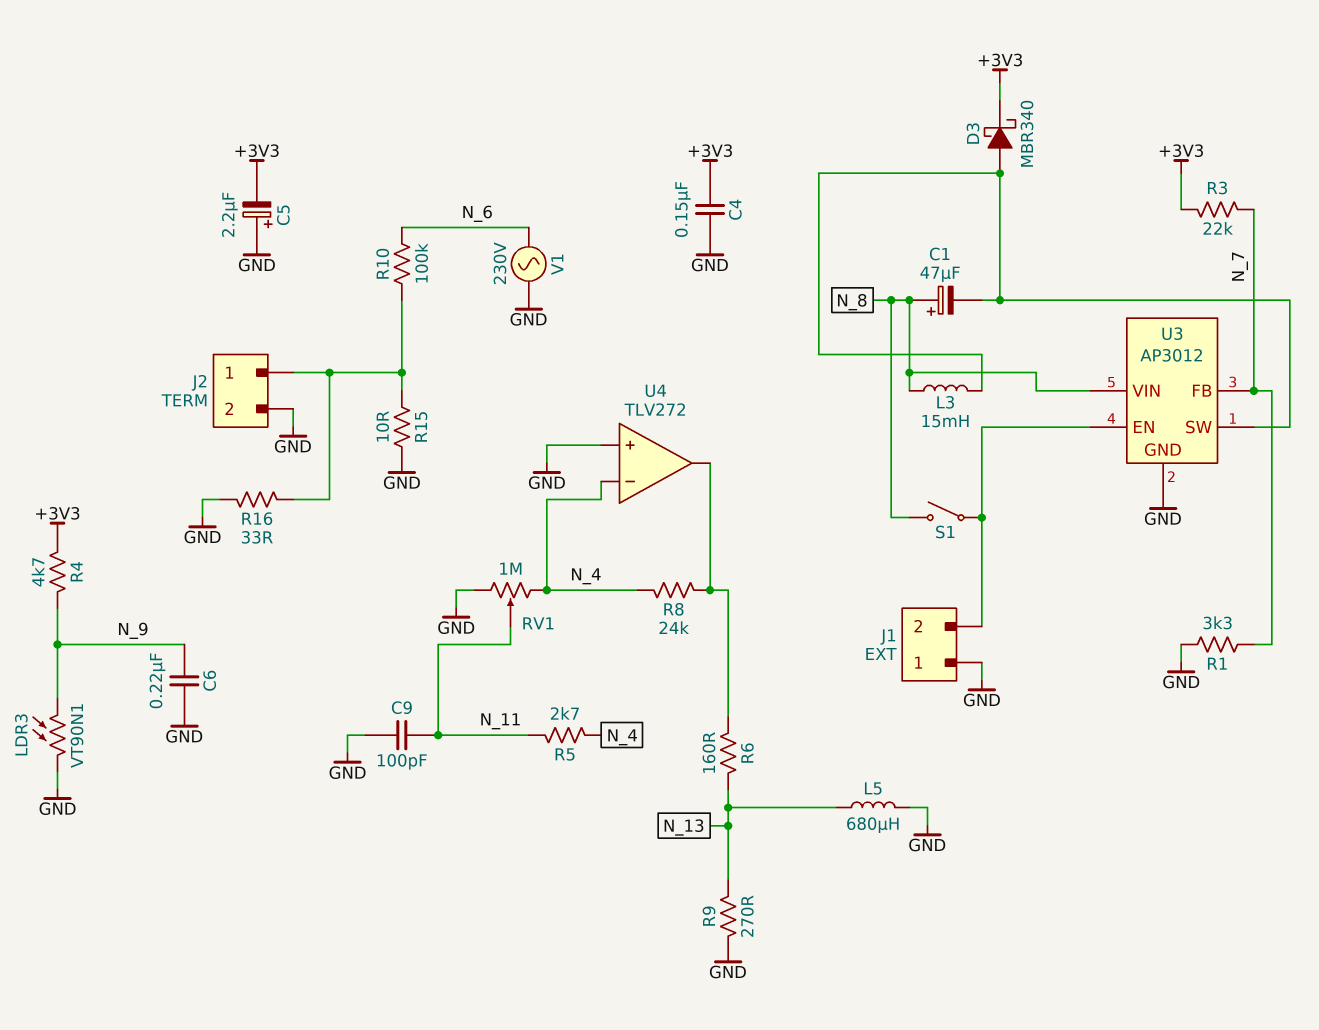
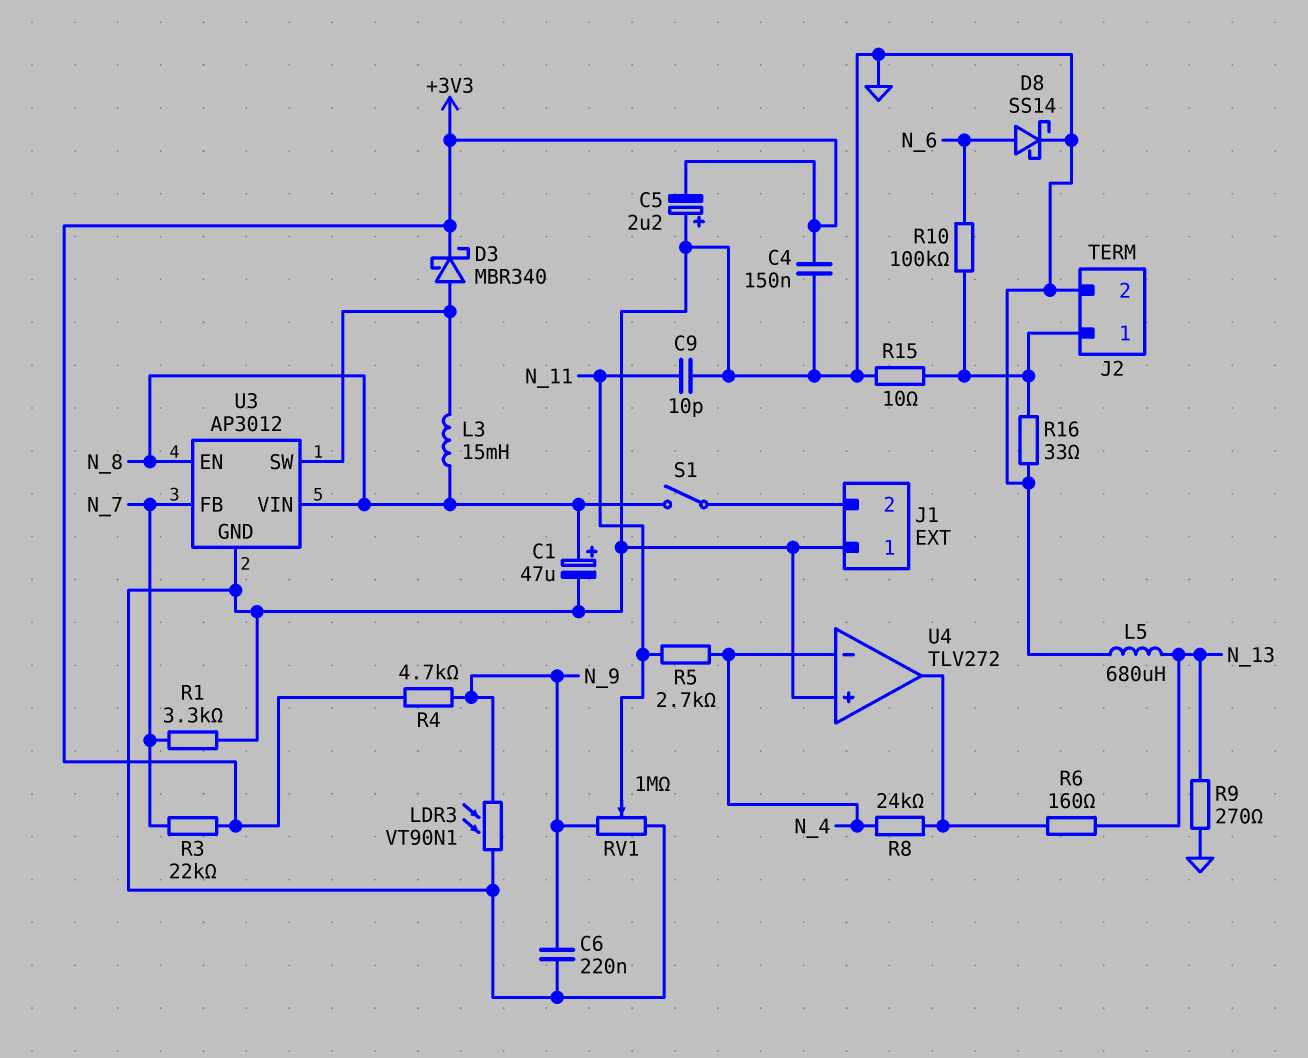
C1: 47uF (plus N_8, minus U3/SW) -> 47uF (plus N_8, minus GND)
C9: 100pF (GND, N_11) -> 10pF (GND, N_11)
D8: none -> schottky SS14 (A N_6, K GND)
RV1: 1M (GND, N_4, wiper N_11) -> 1M (GND, N_9, wiper N_11)
U3 pin EN: J1/2 -> N_8
V1: AC 230V (GND, N_6) -> none

